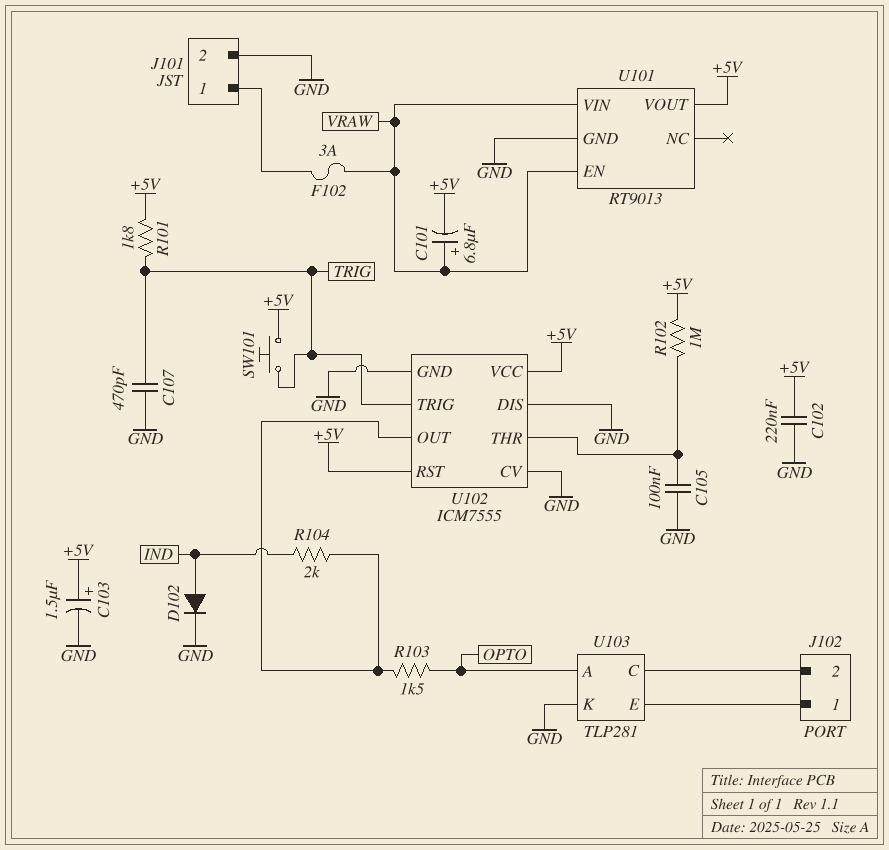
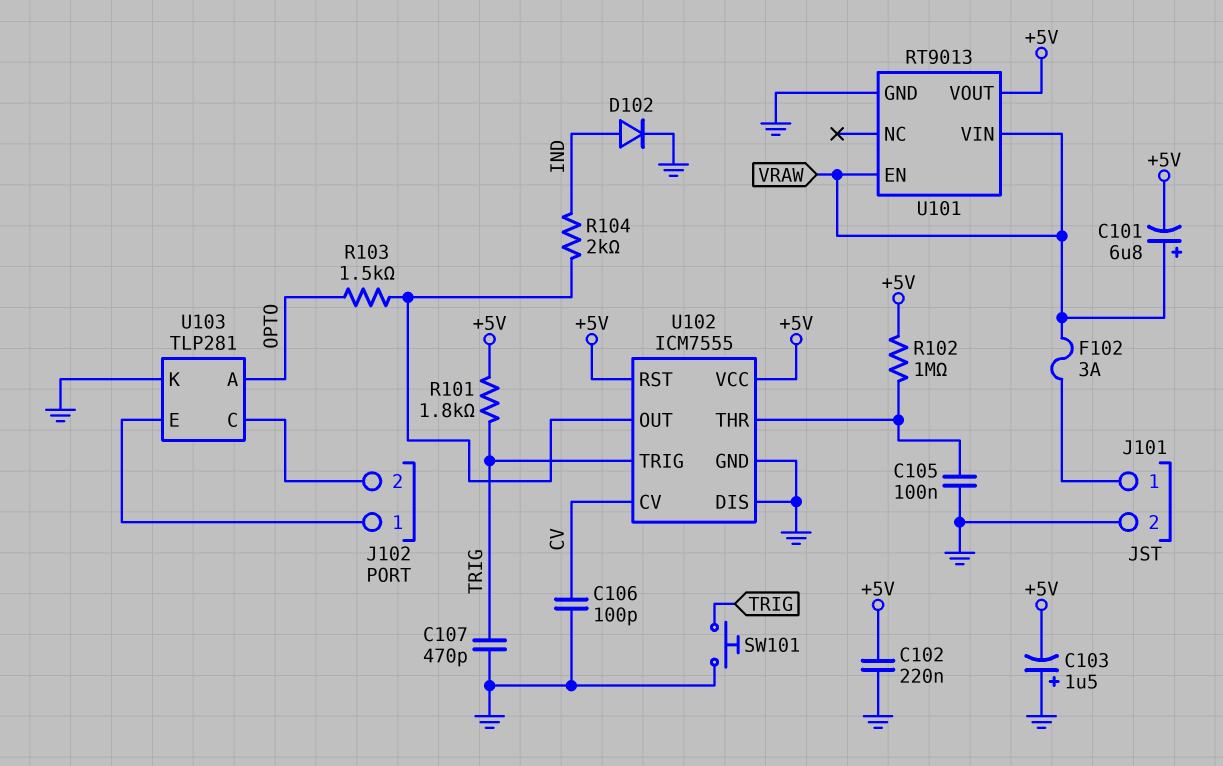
C103: 1.5uF (plus +5V, minus GND) -> 1.5uF (plus GND, minus +5V)
C106: none -> 100pF (CV, GND)
SW101: button (+5V, TRIG) -> button (GND, TRIG)
U102 pin CV: GND -> CV

